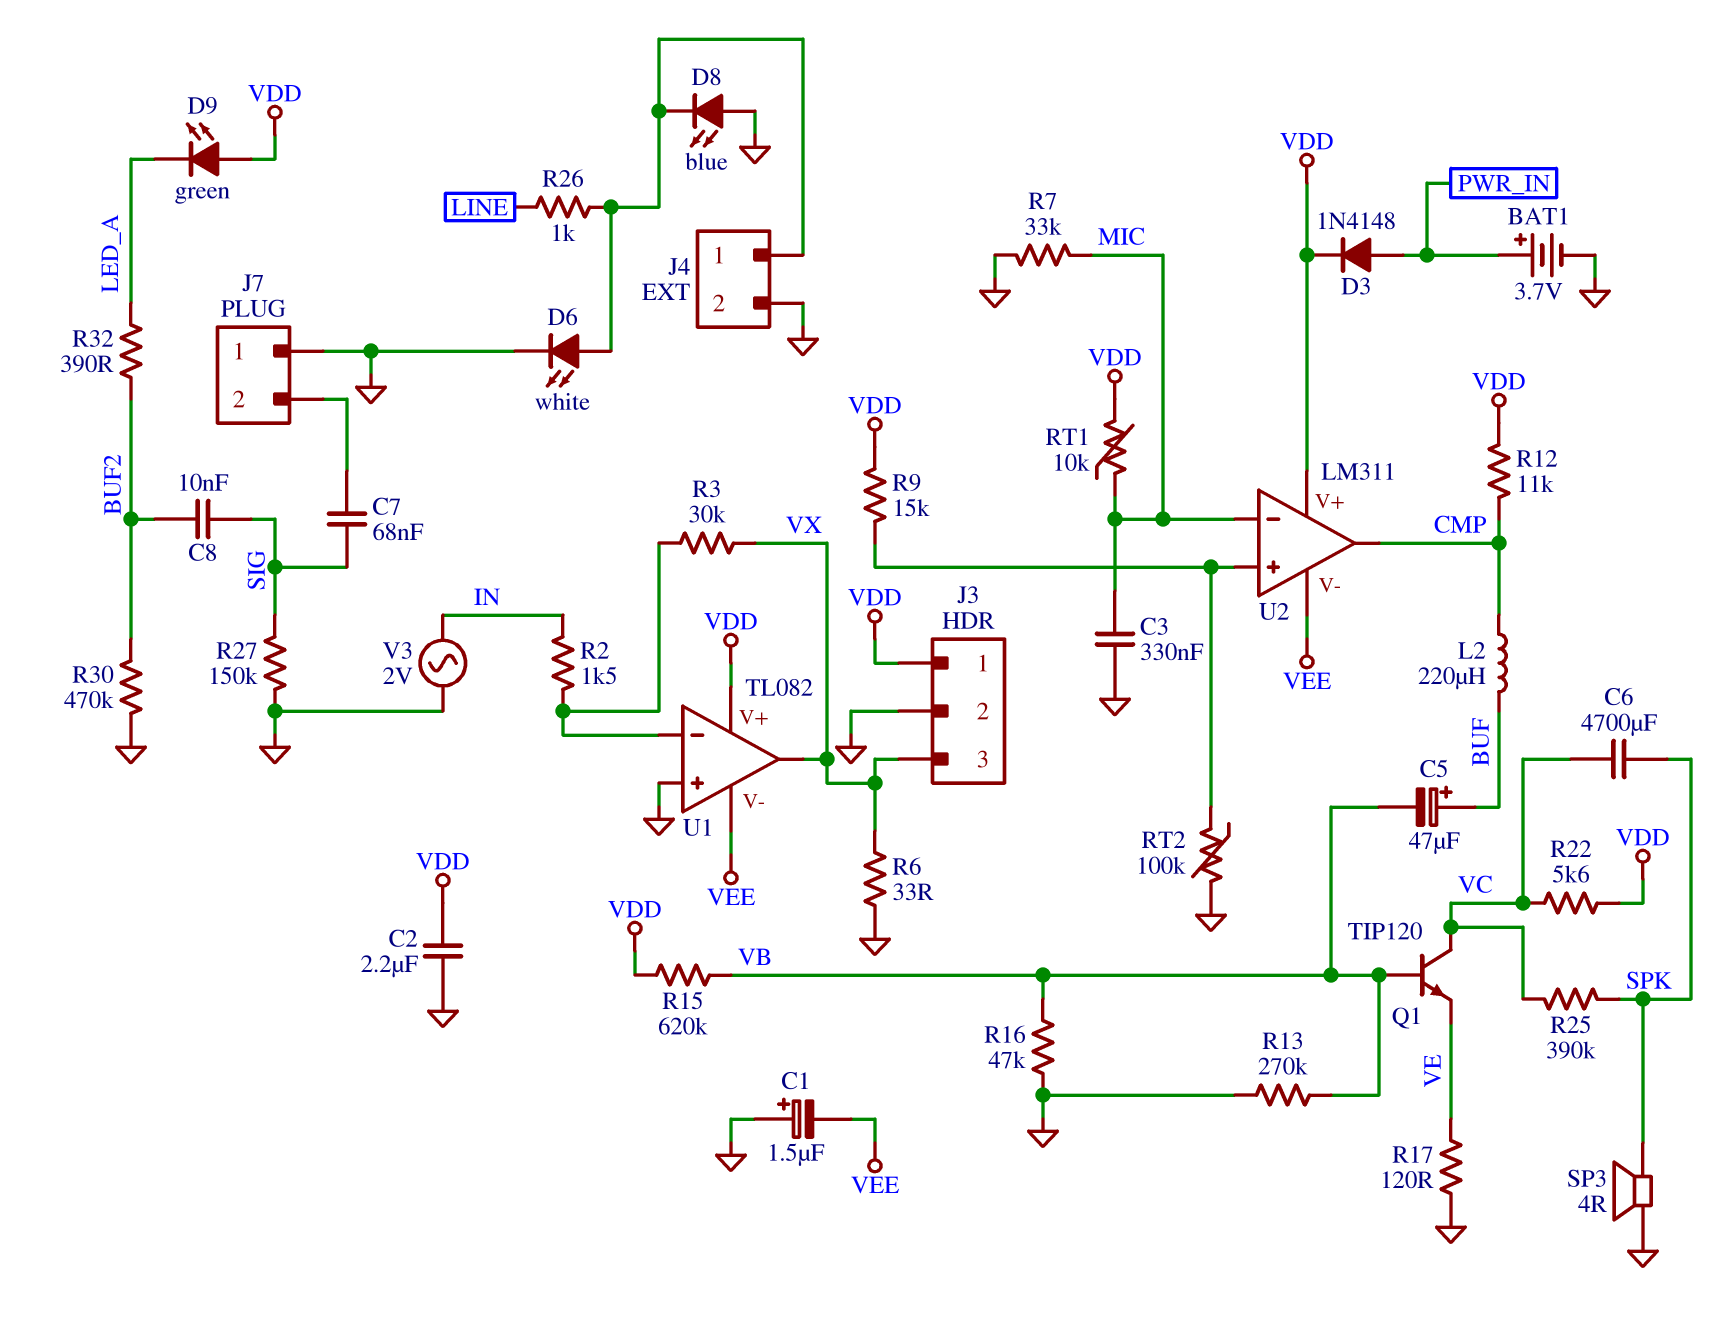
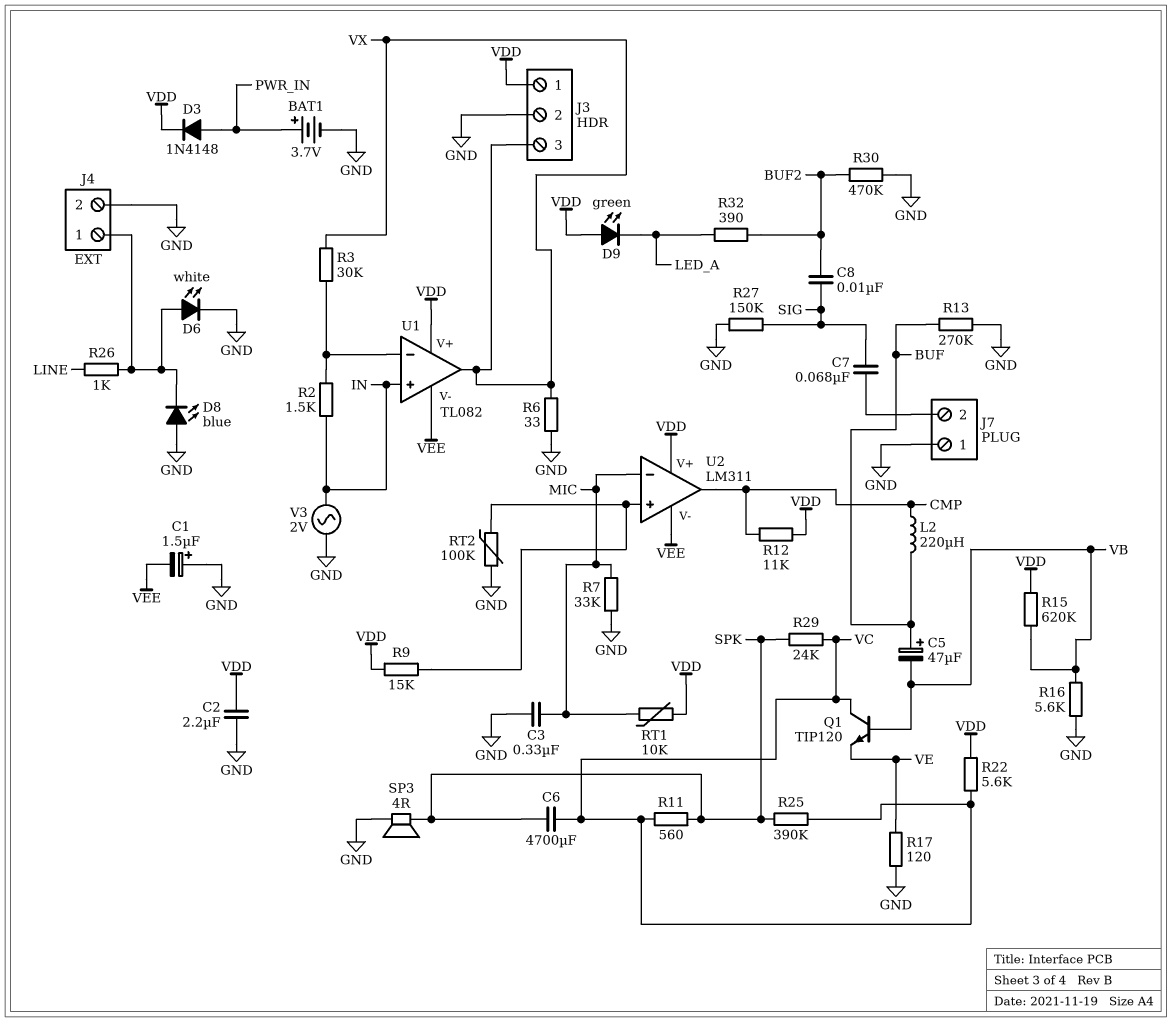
R11: none -> 560 (SPK, VC)
R13: 270k (GND, VB) -> 270k (BUF, GND)
R16: 47k (GND, VB) -> 5.6k (GND, VB)
R29: none -> 24k (SPK, VC)
U1 pin in+: GND -> IN

